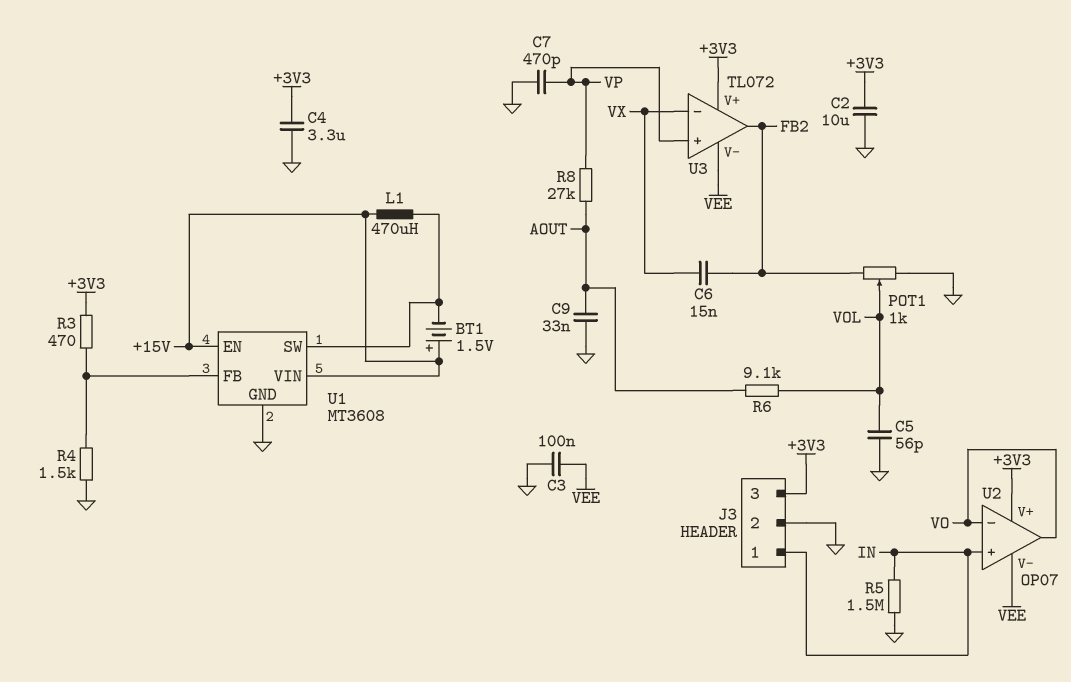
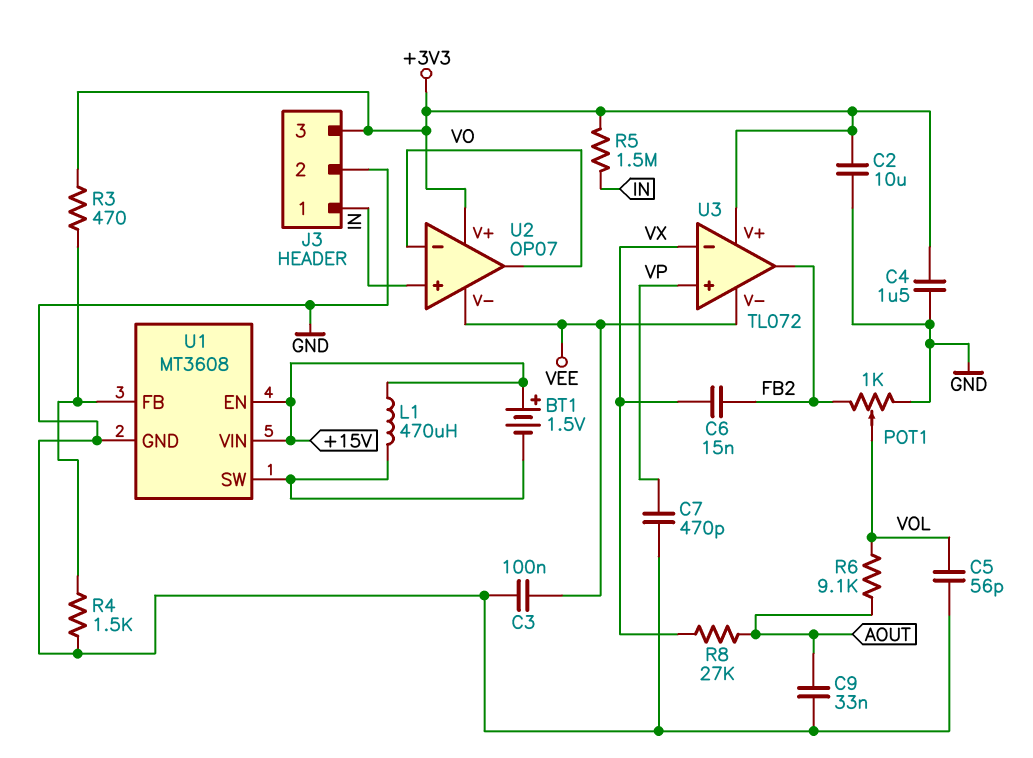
C4: 3.3uF (+3V3, GND) -> 1.5uF (+3V3, GND)
R5: 1.5M (GND, IN) -> 1.5M (+3V3, IN)
R8: 27k (AOUT, VP) -> 27k (AOUT, VX)

